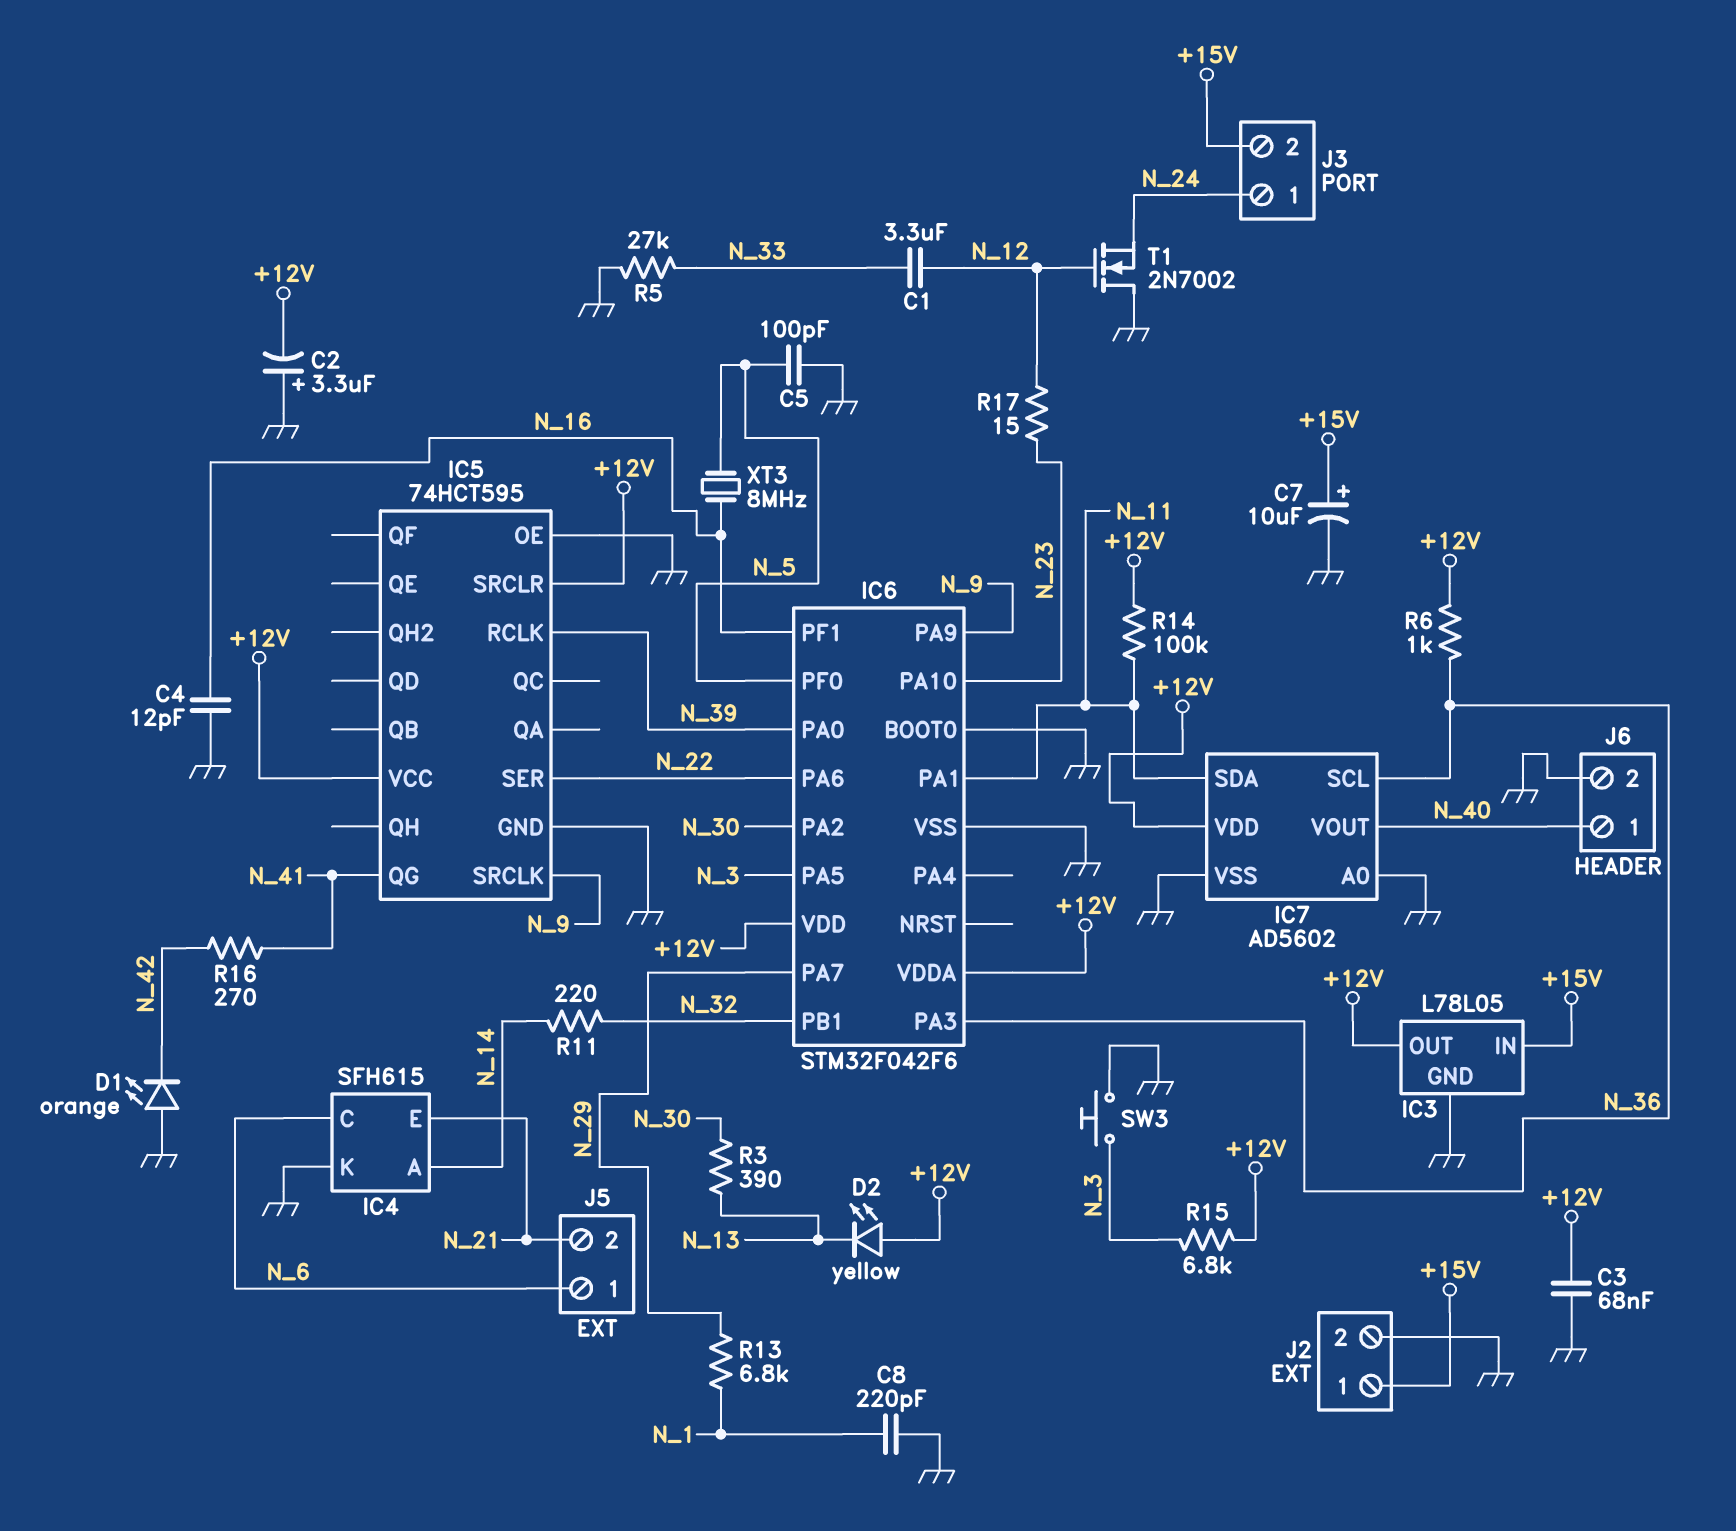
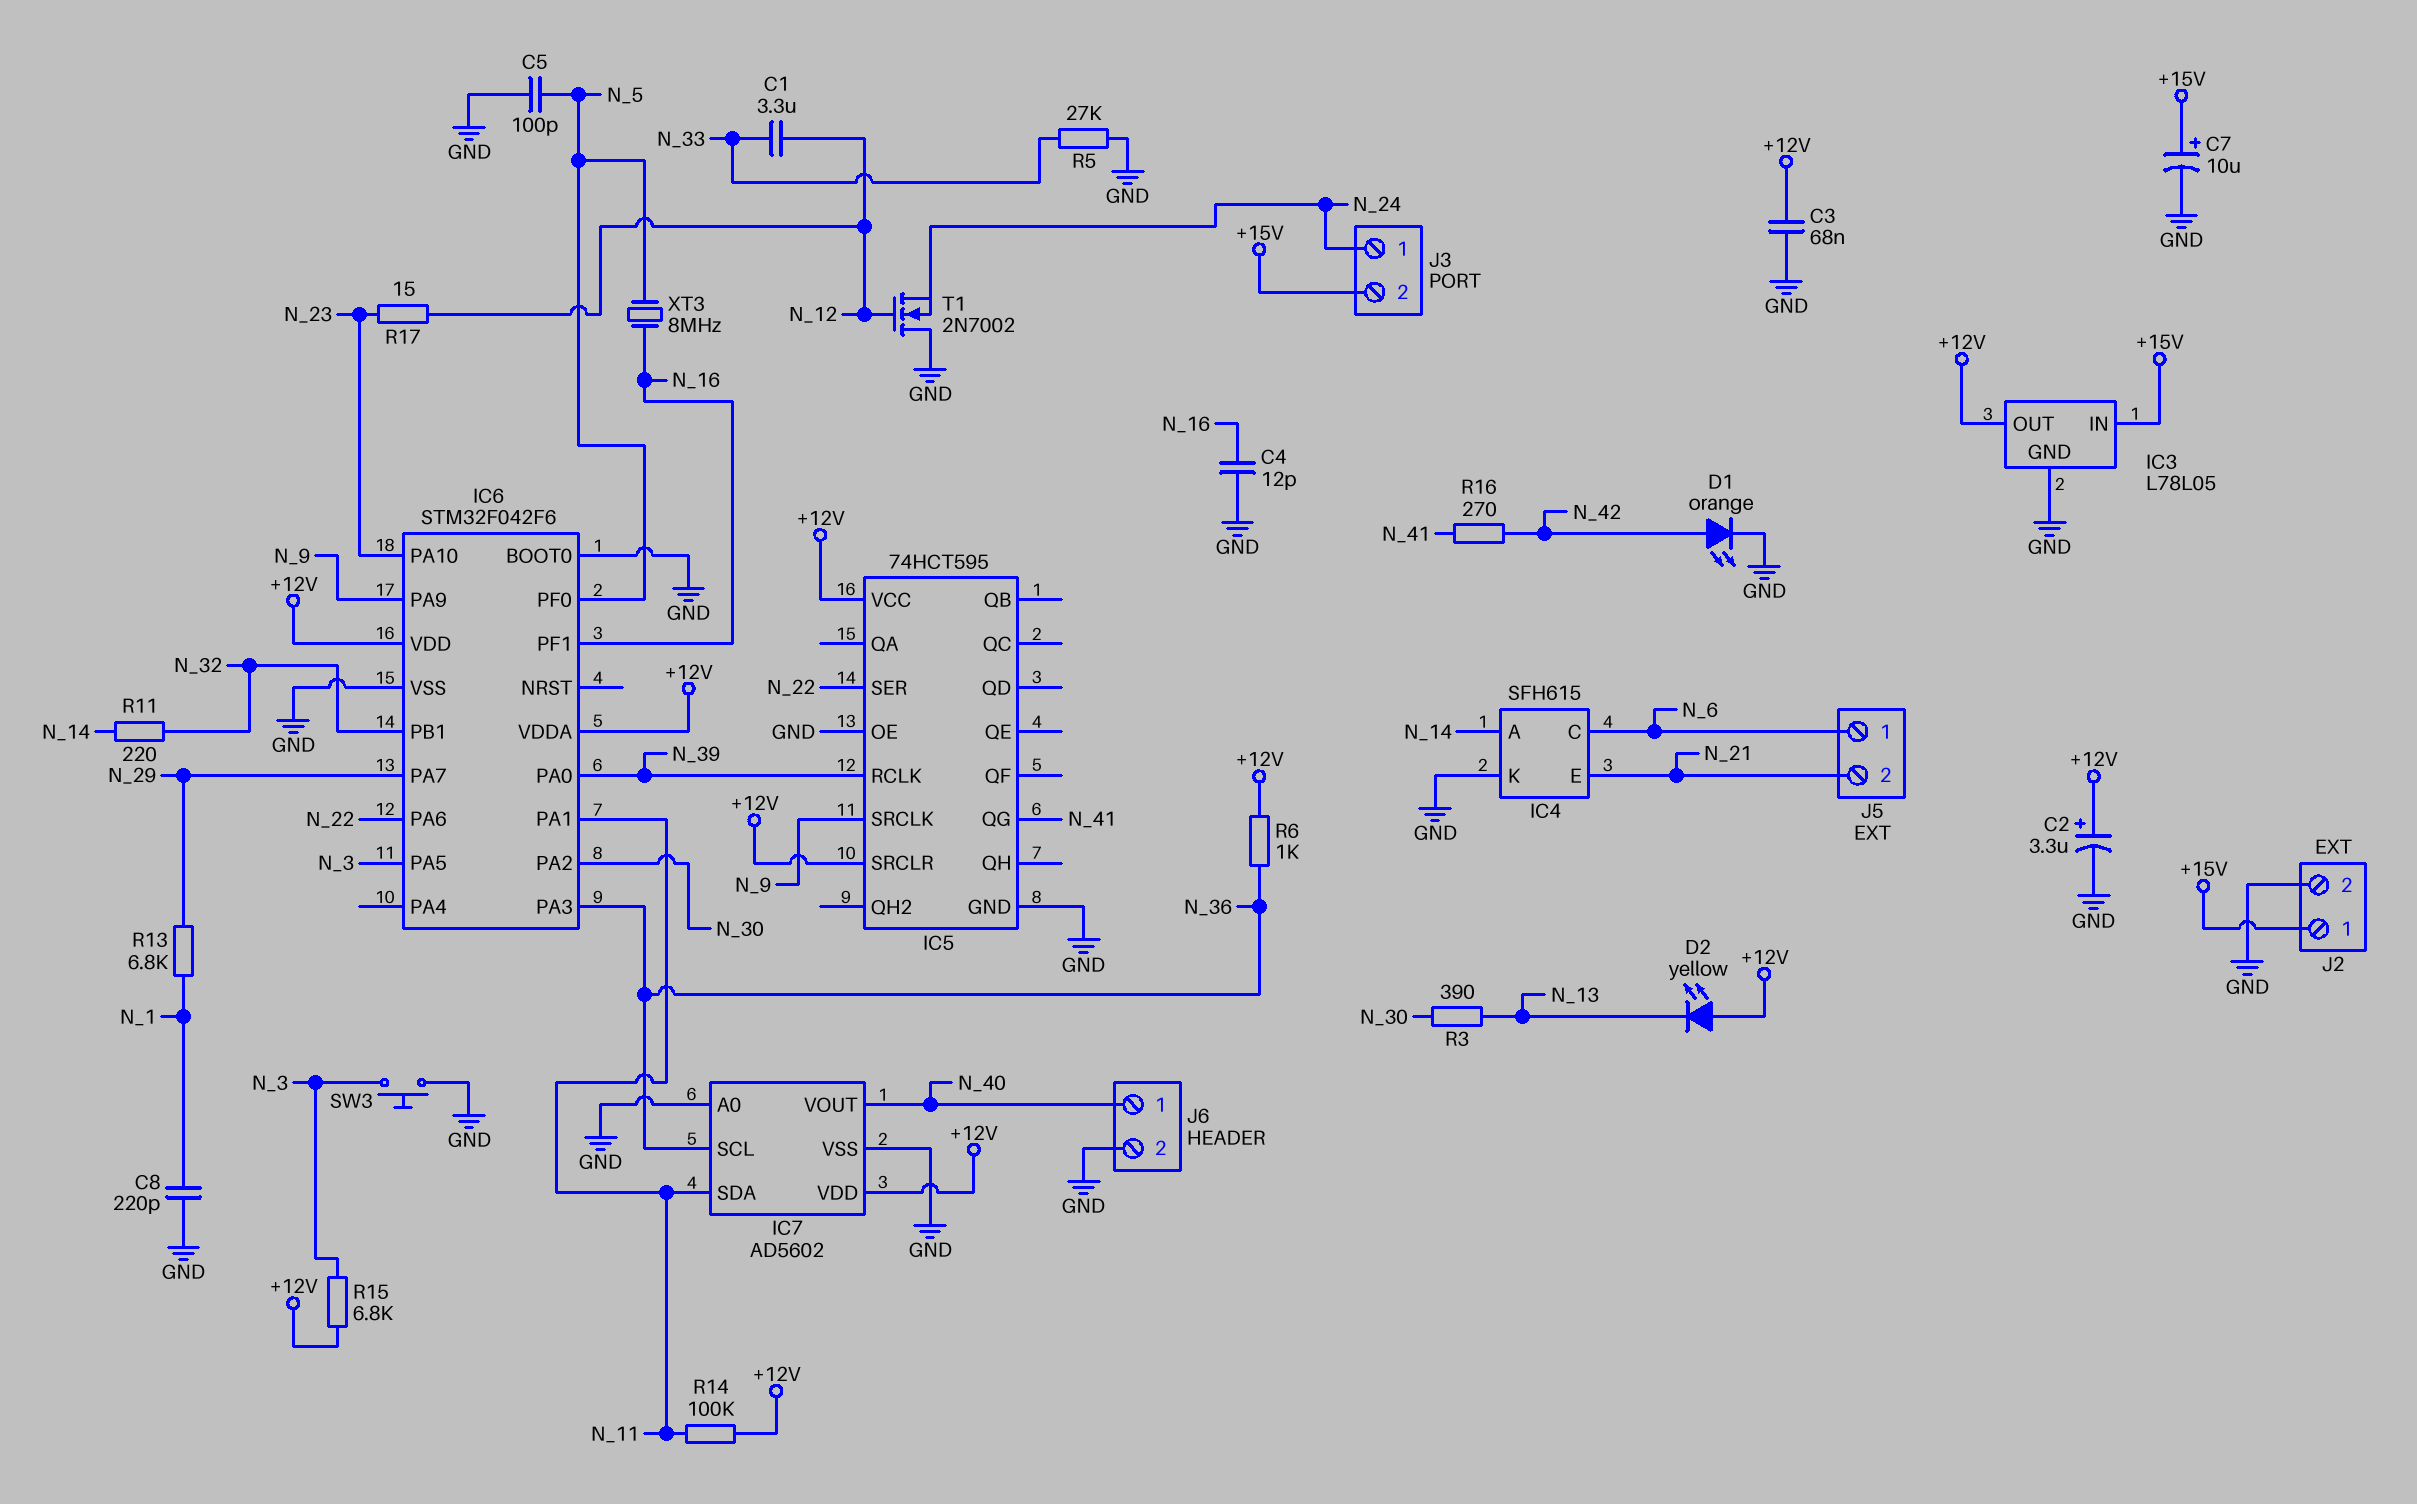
C2: 3.3uF (plus GND, minus +12V) -> 3.3uF (plus +12V, minus GND)
D1: LED orange (A GND, K N_42) -> LED orange (A N_42, K GND)

